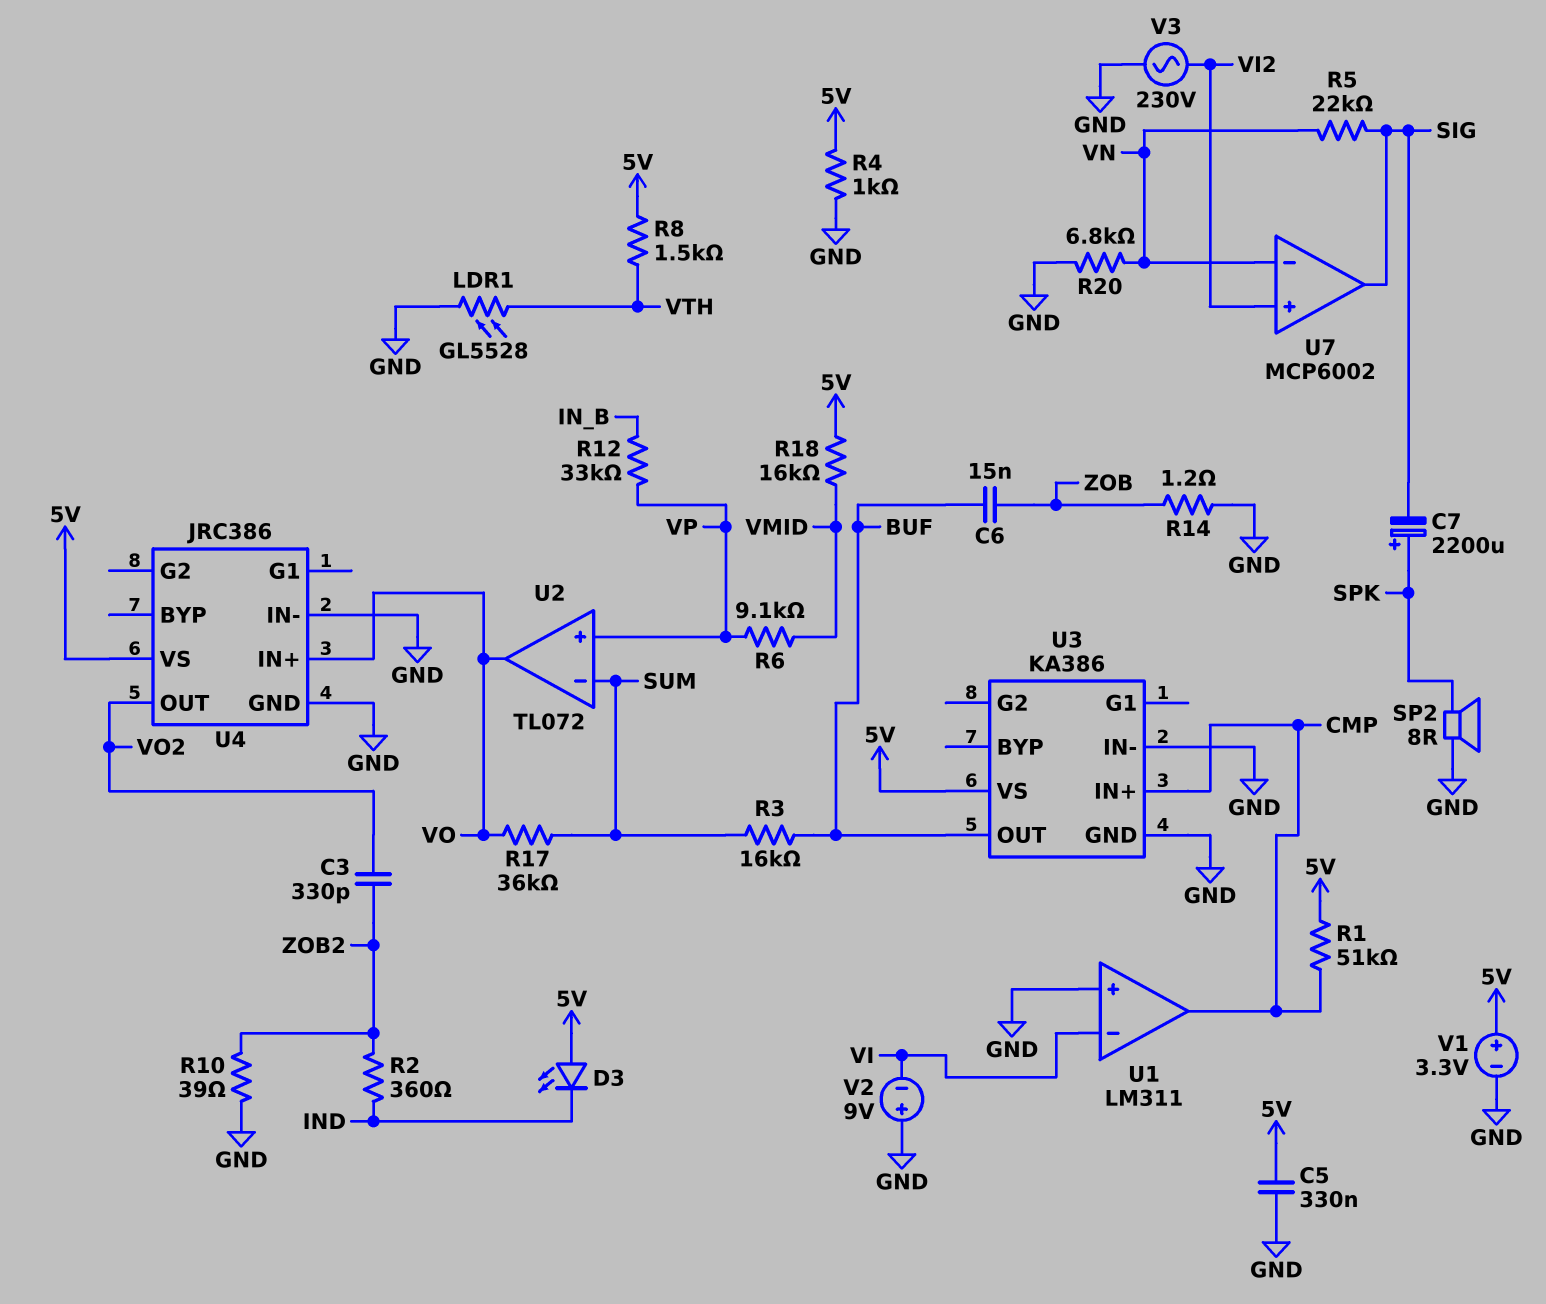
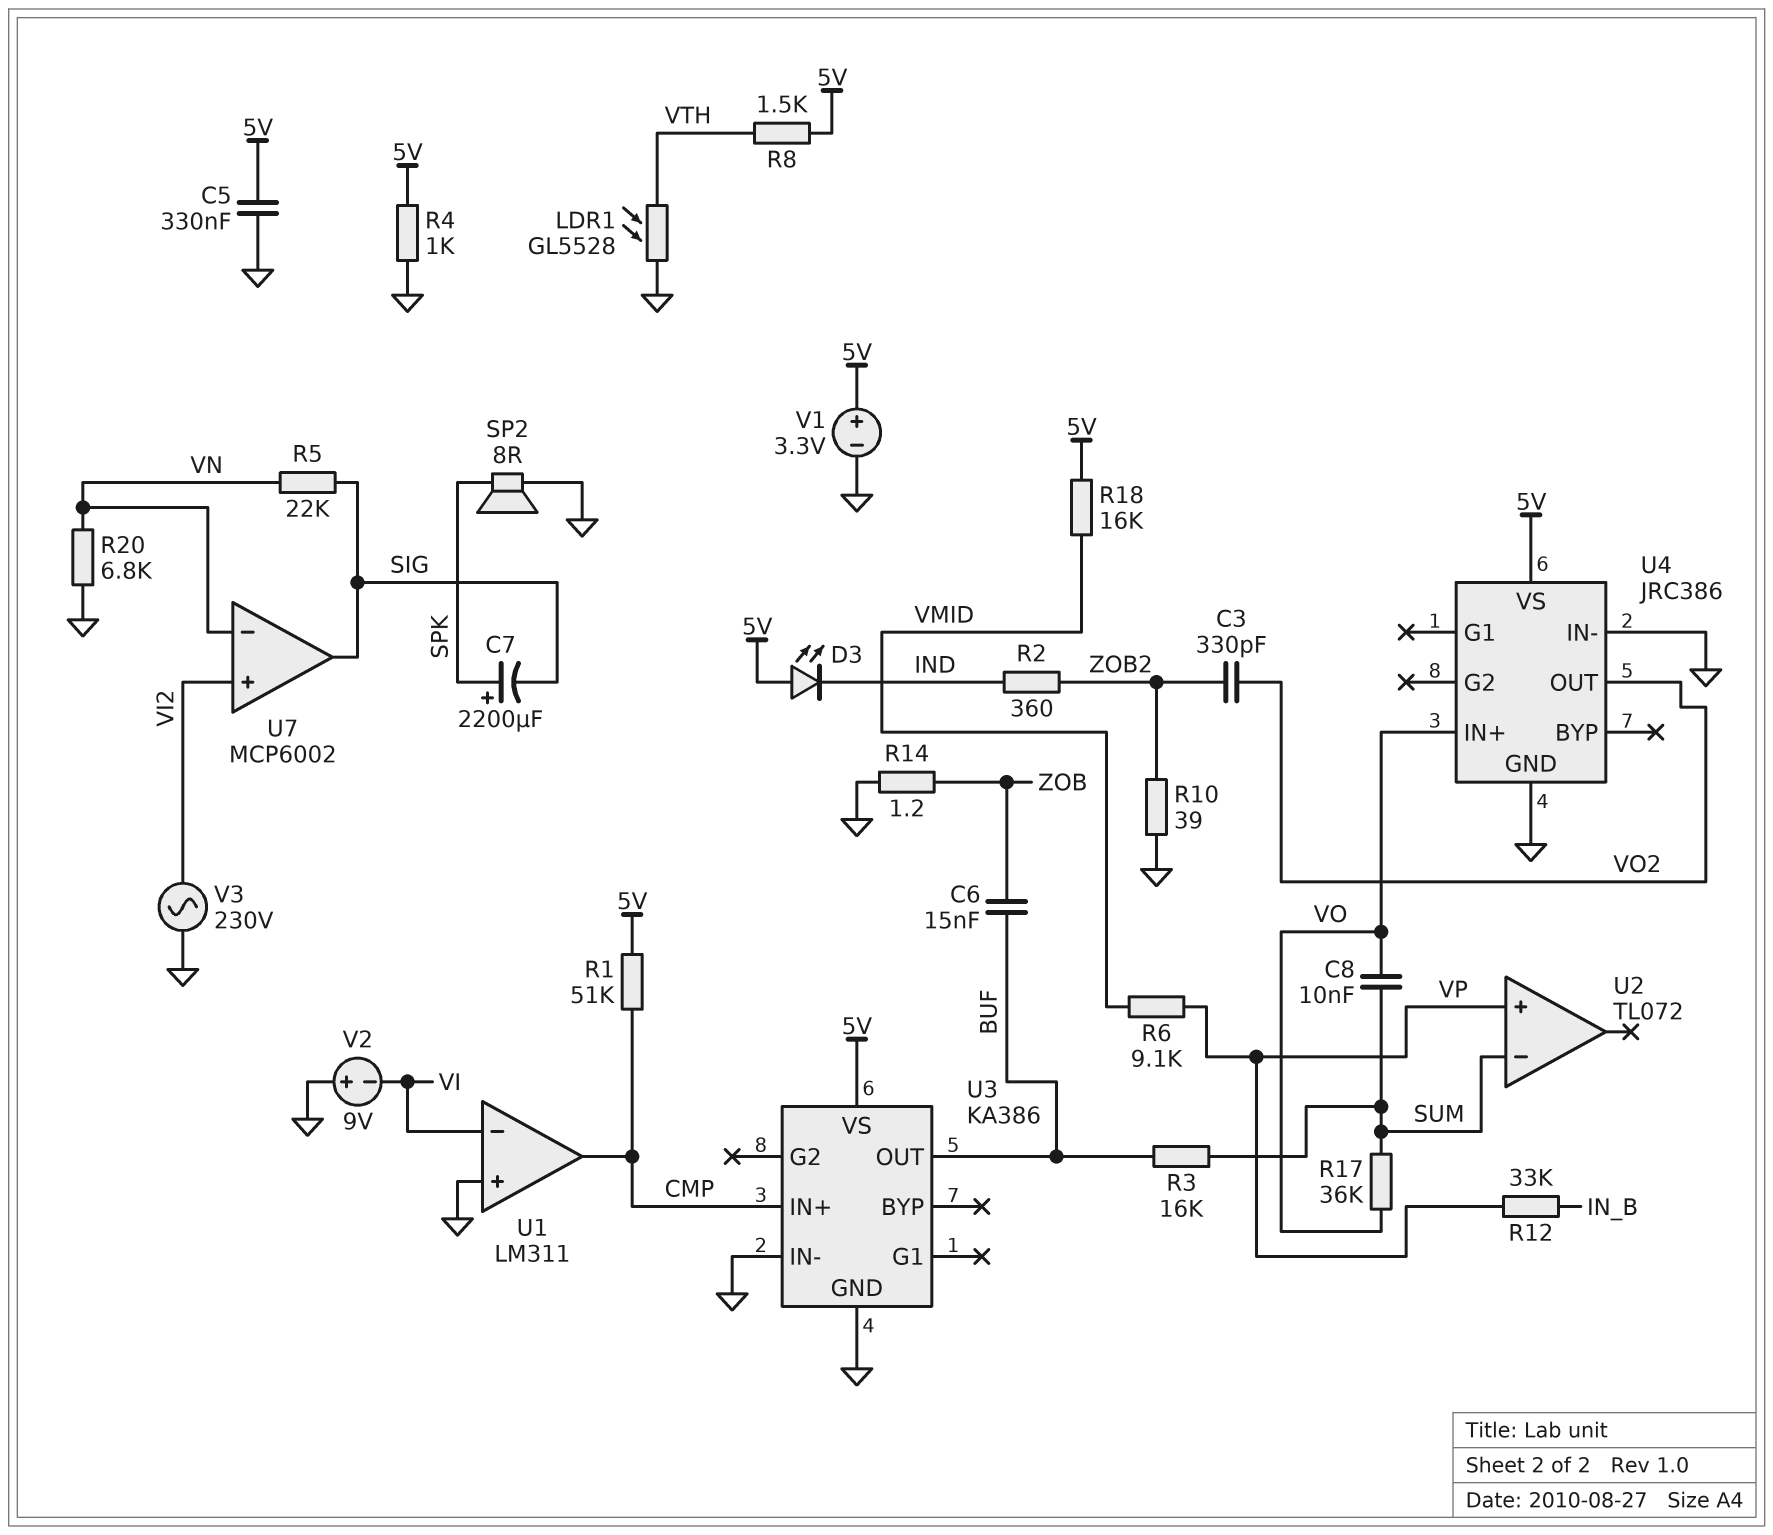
C8: none -> 10nF (SUM, VO)
U2 pin out: VO -> none

